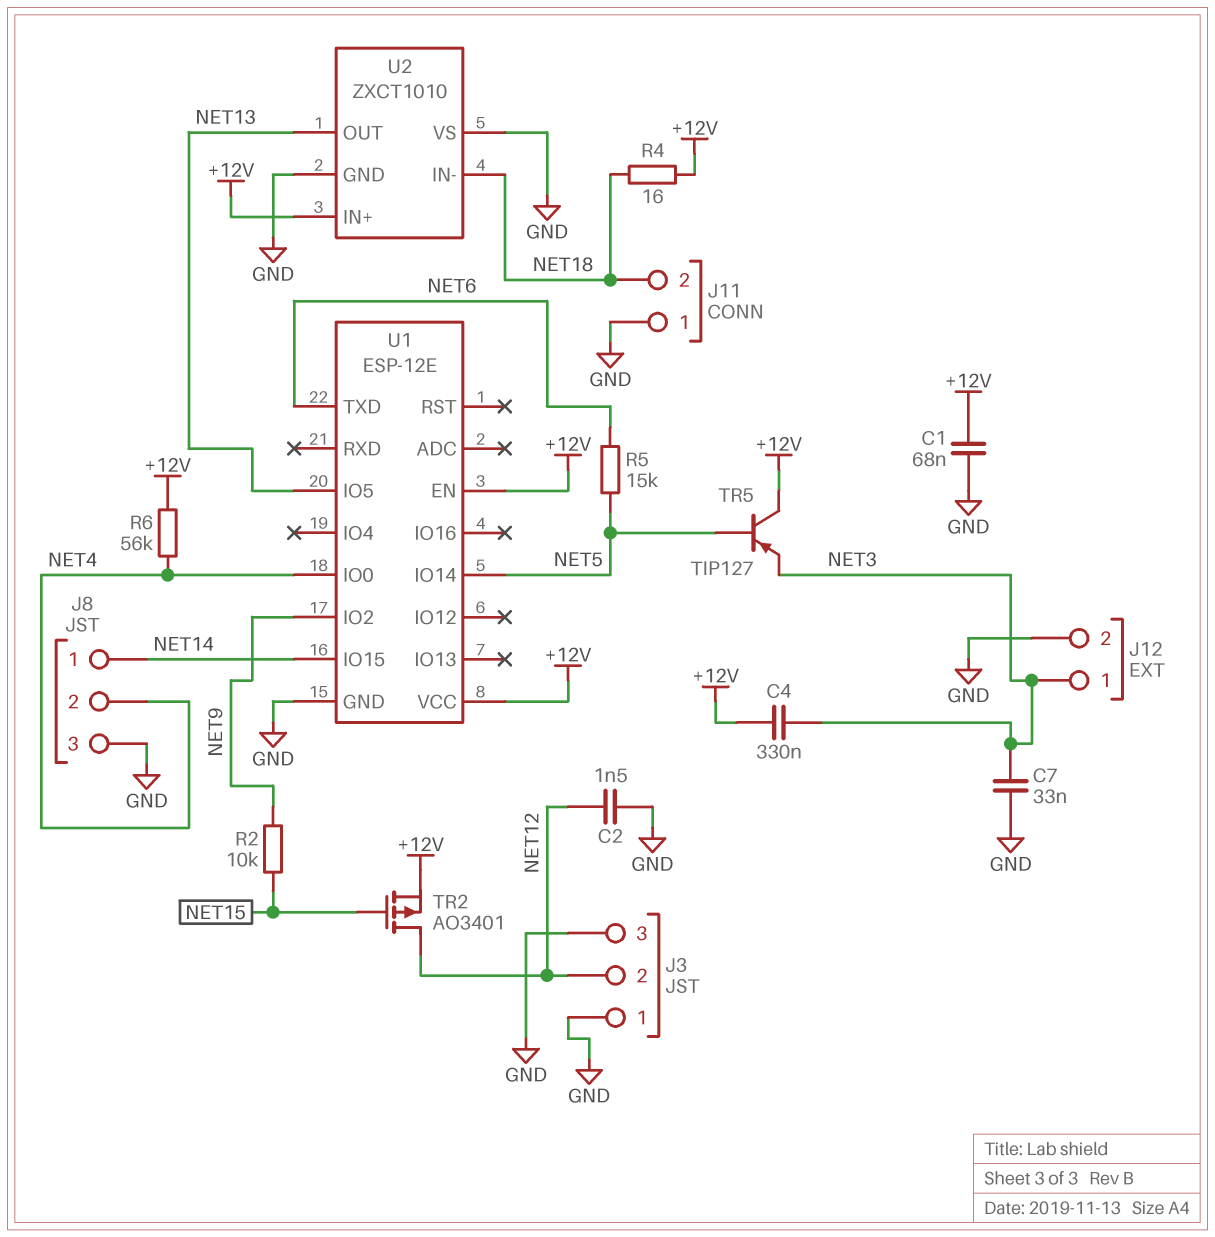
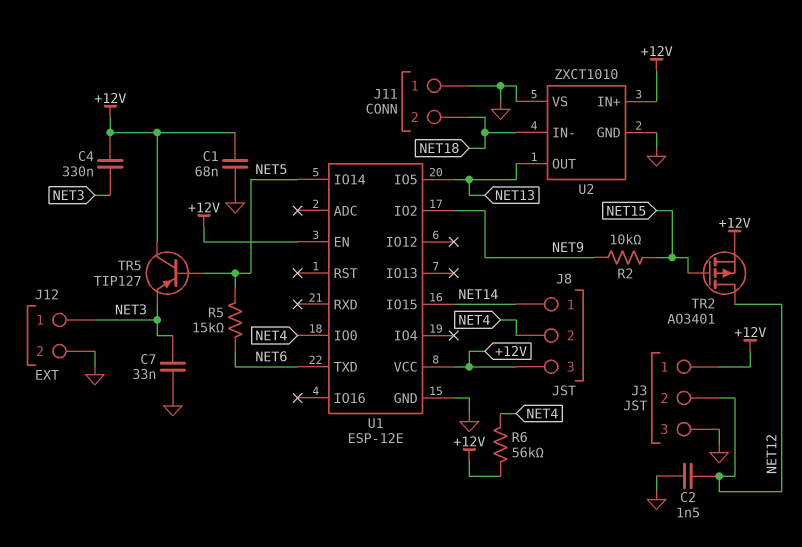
J3 pin 1: GND -> +12V
J8 pin 3: GND -> +12V
R4: 16 (+12V, NET18) -> none

